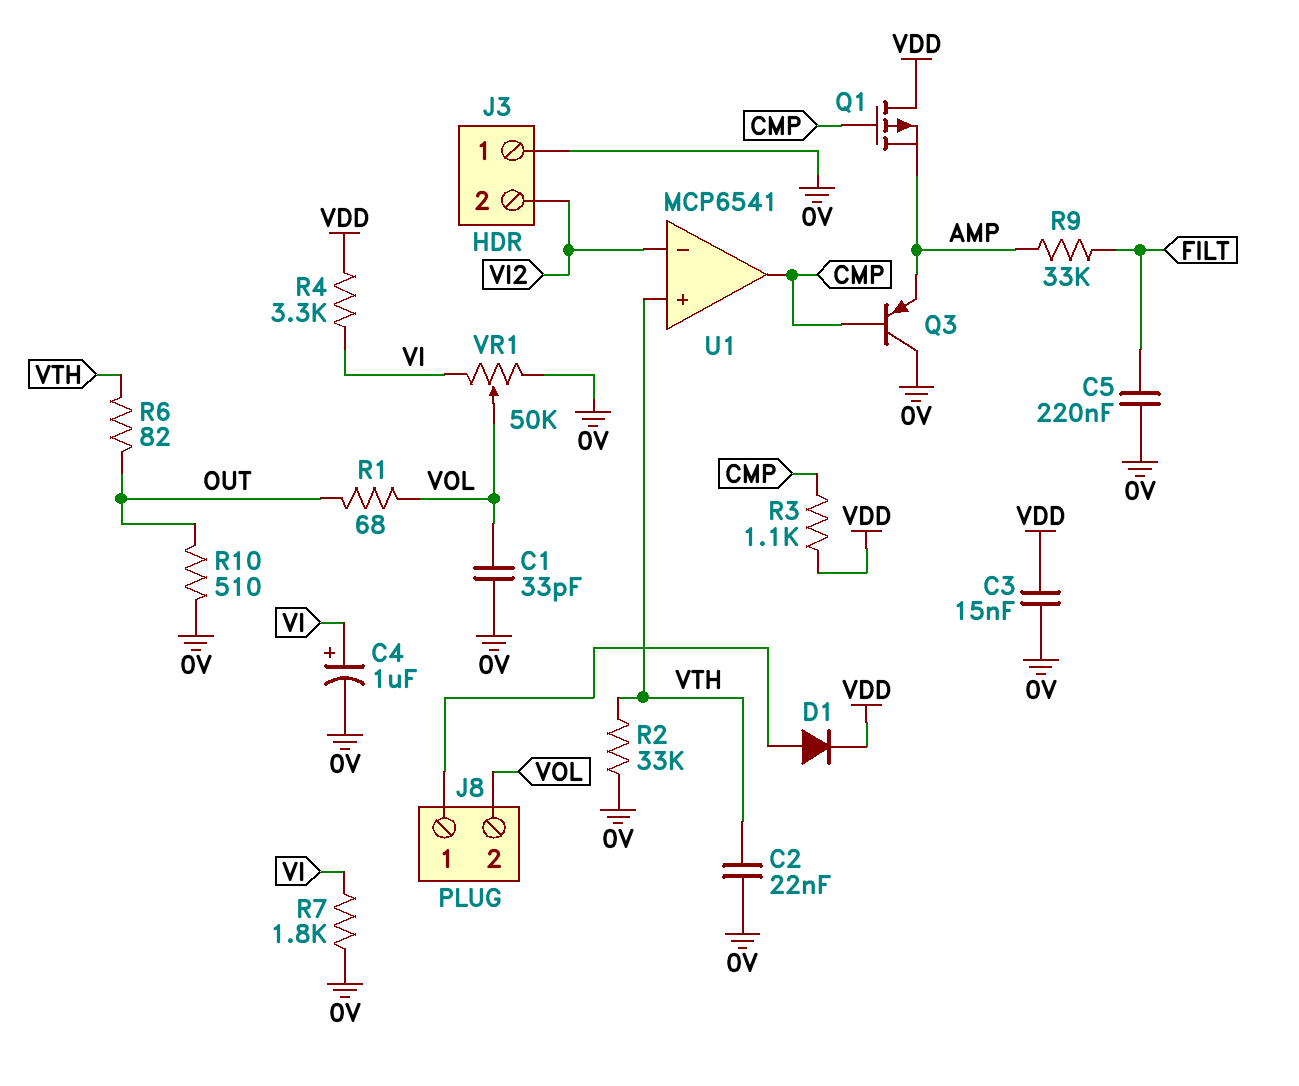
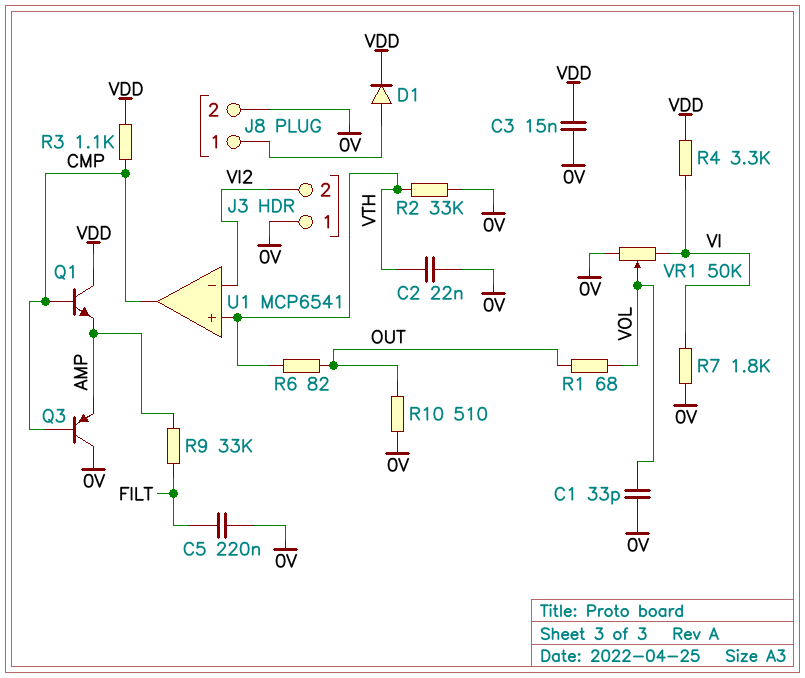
C4: 1uF (plus VI, minus 0V) -> none
J8 pin 2: VOL -> 0V
Q1: PMOS (G CMP, D VDD, S AMP) -> NPN (B CMP, C VDD, E AMP)

